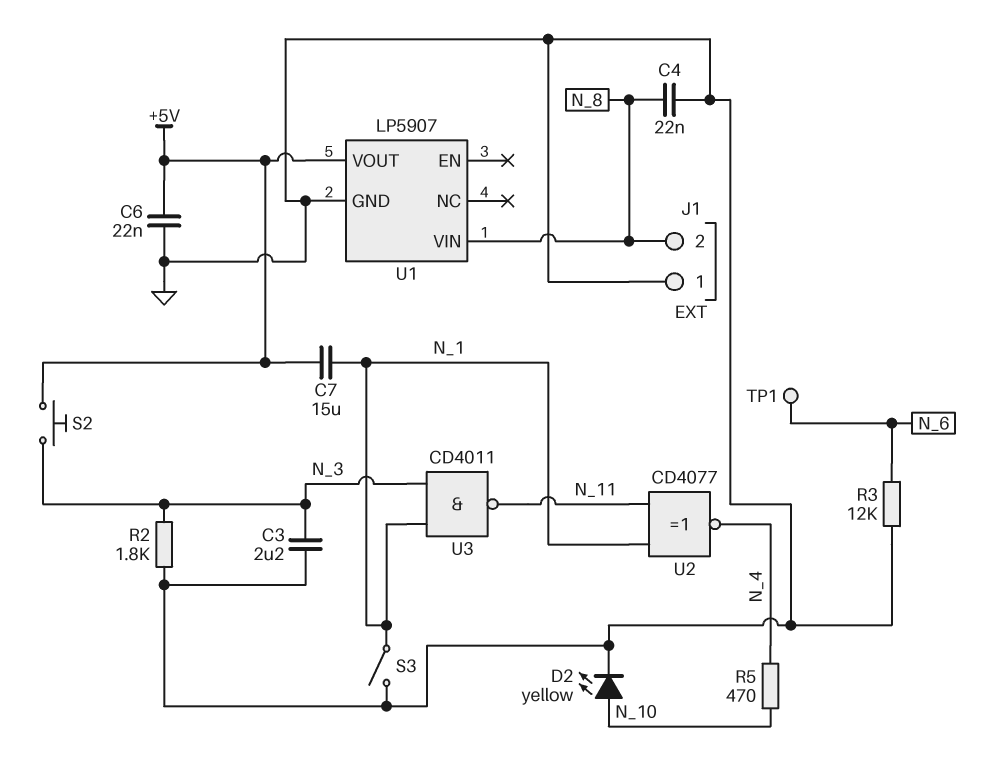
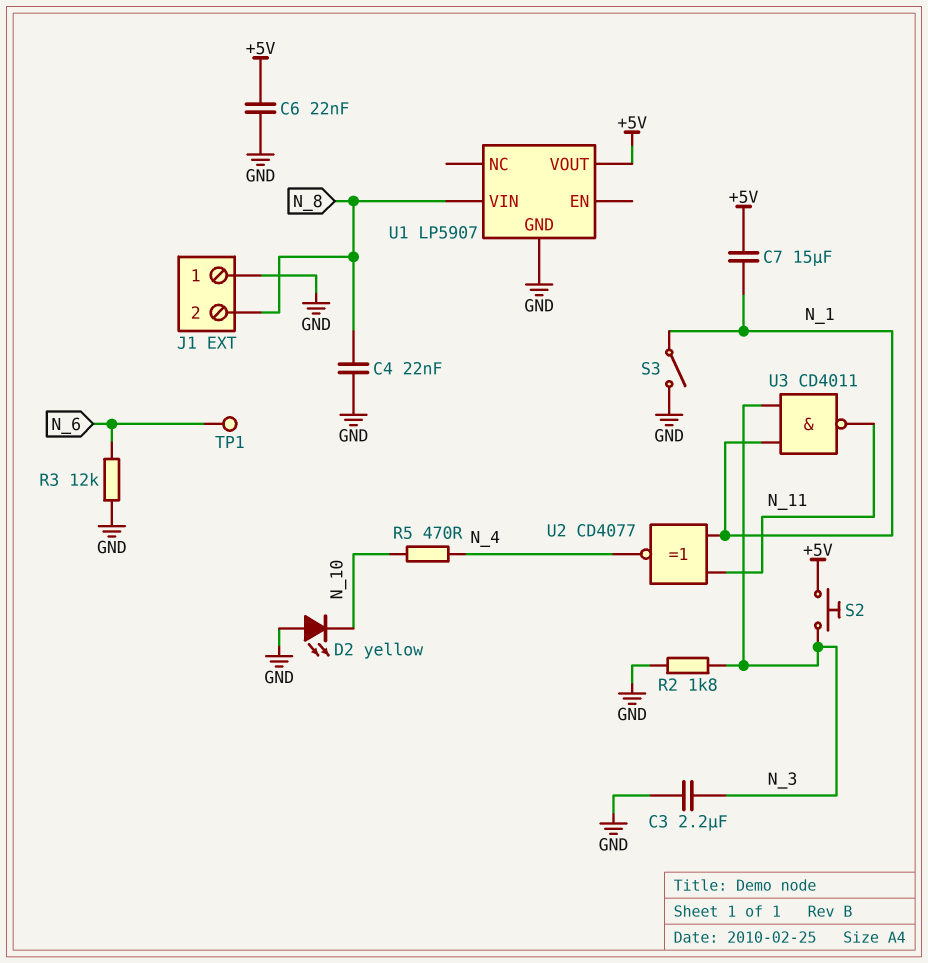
D2: LED yellow (A N_10, K GND) -> LED yellow (A GND, K N_10)

